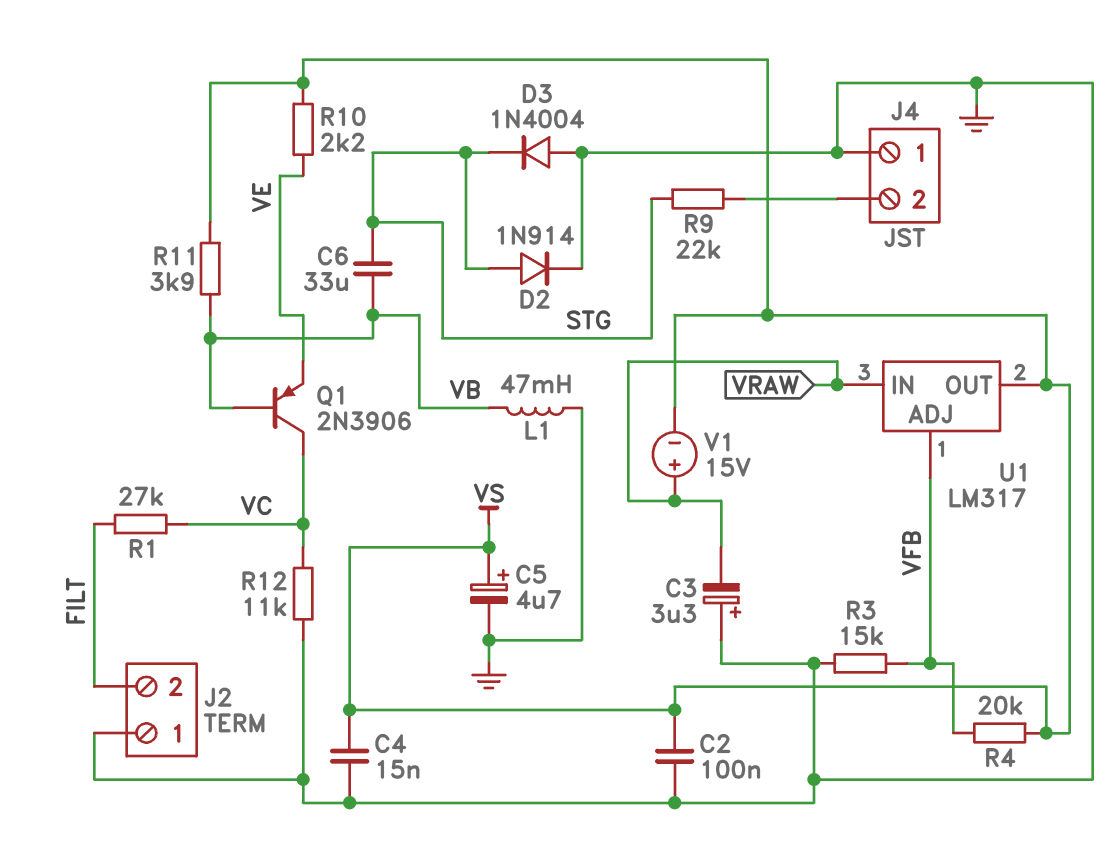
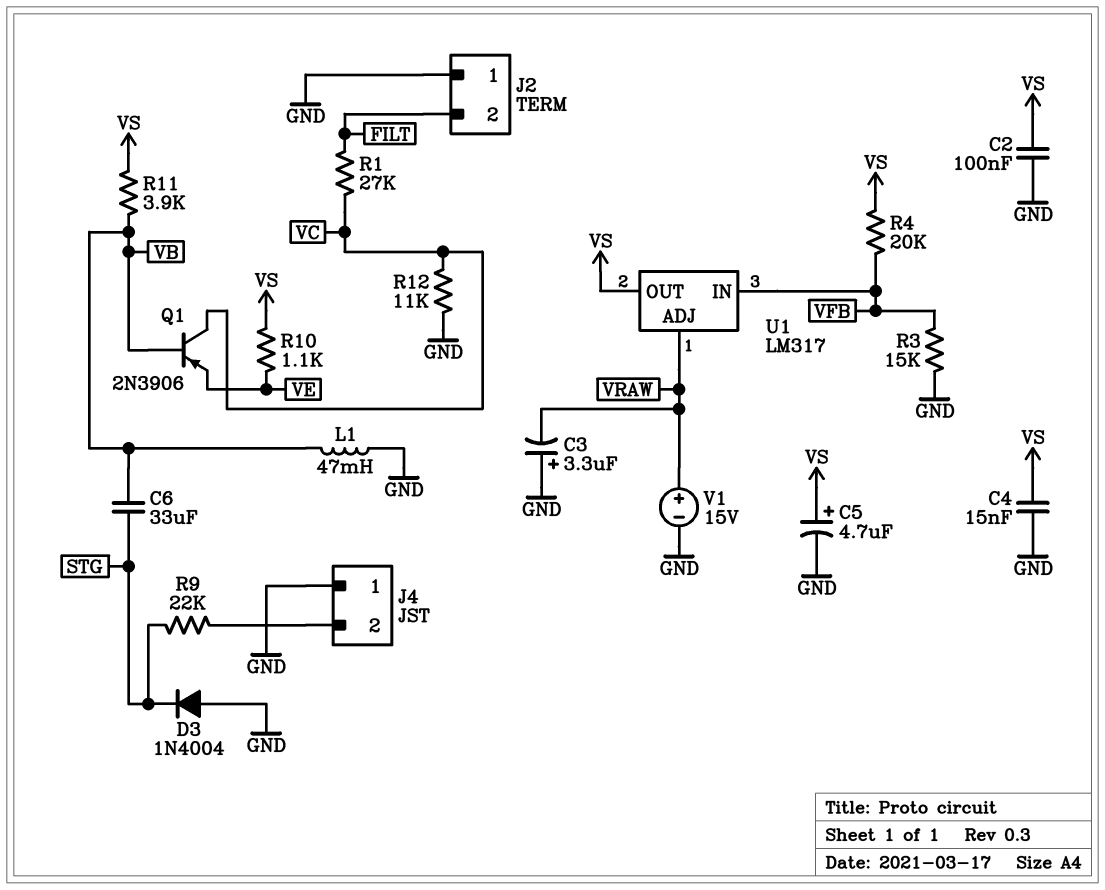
D2: diode 1N914 (A STG, K GND) -> none
R10: 2.2k (VE, VS) -> 1.1k (VE, VS)
U1 pin ADJ: VFB -> VRAW
U1 pin IN: VRAW -> VFB
V1: 15V (plus VRAW, minus VS) -> 15V (plus VRAW, minus GND)

